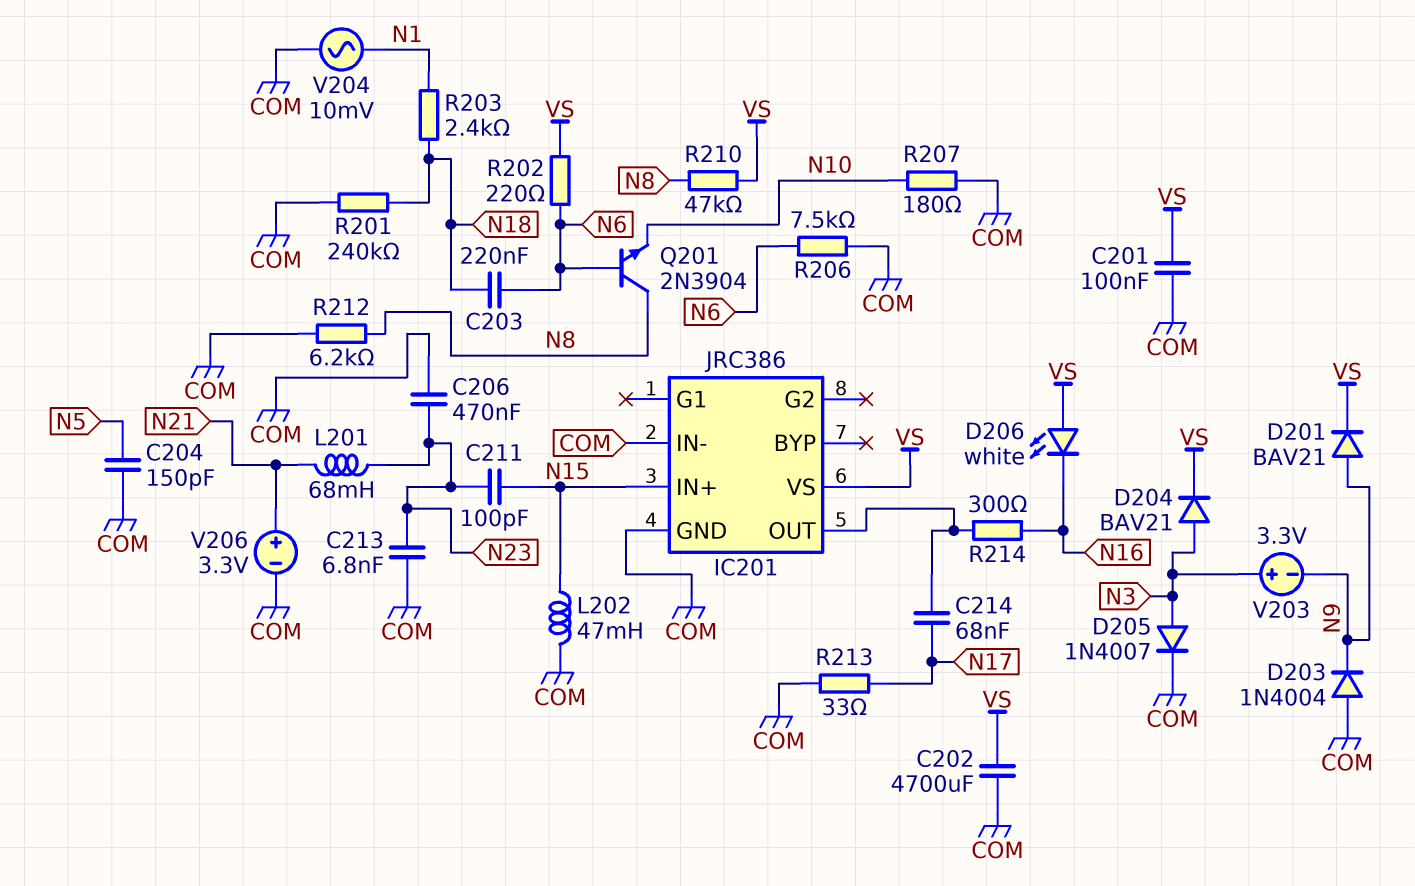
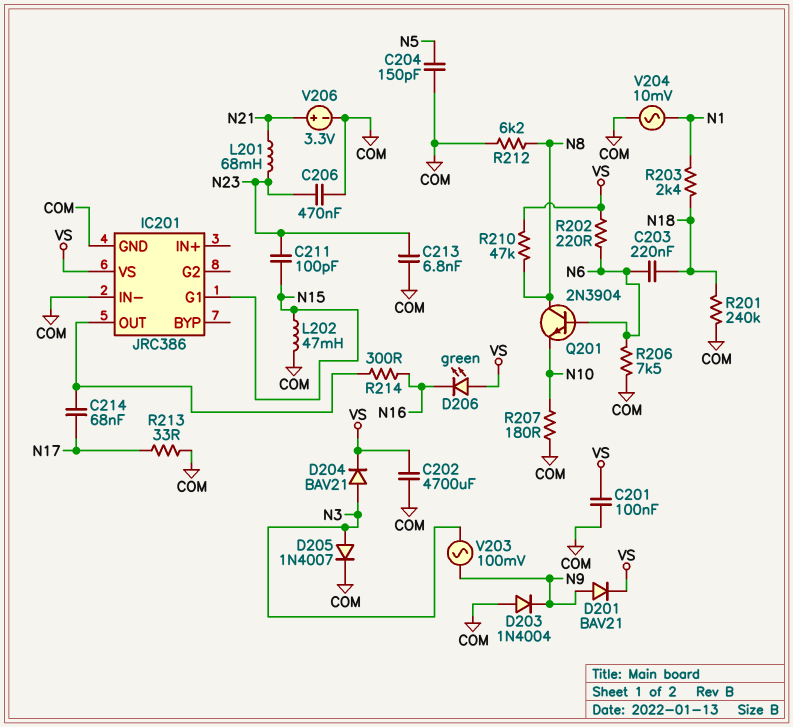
D206: LED white (A VS, K N16) -> LED green (A VS, K N16)
IC201 pin G1: none -> N15
IC201 pin IN+: N15 -> none
V203: 3.3V (plus N3, minus N9) -> AC 100mV (N3, N9)

